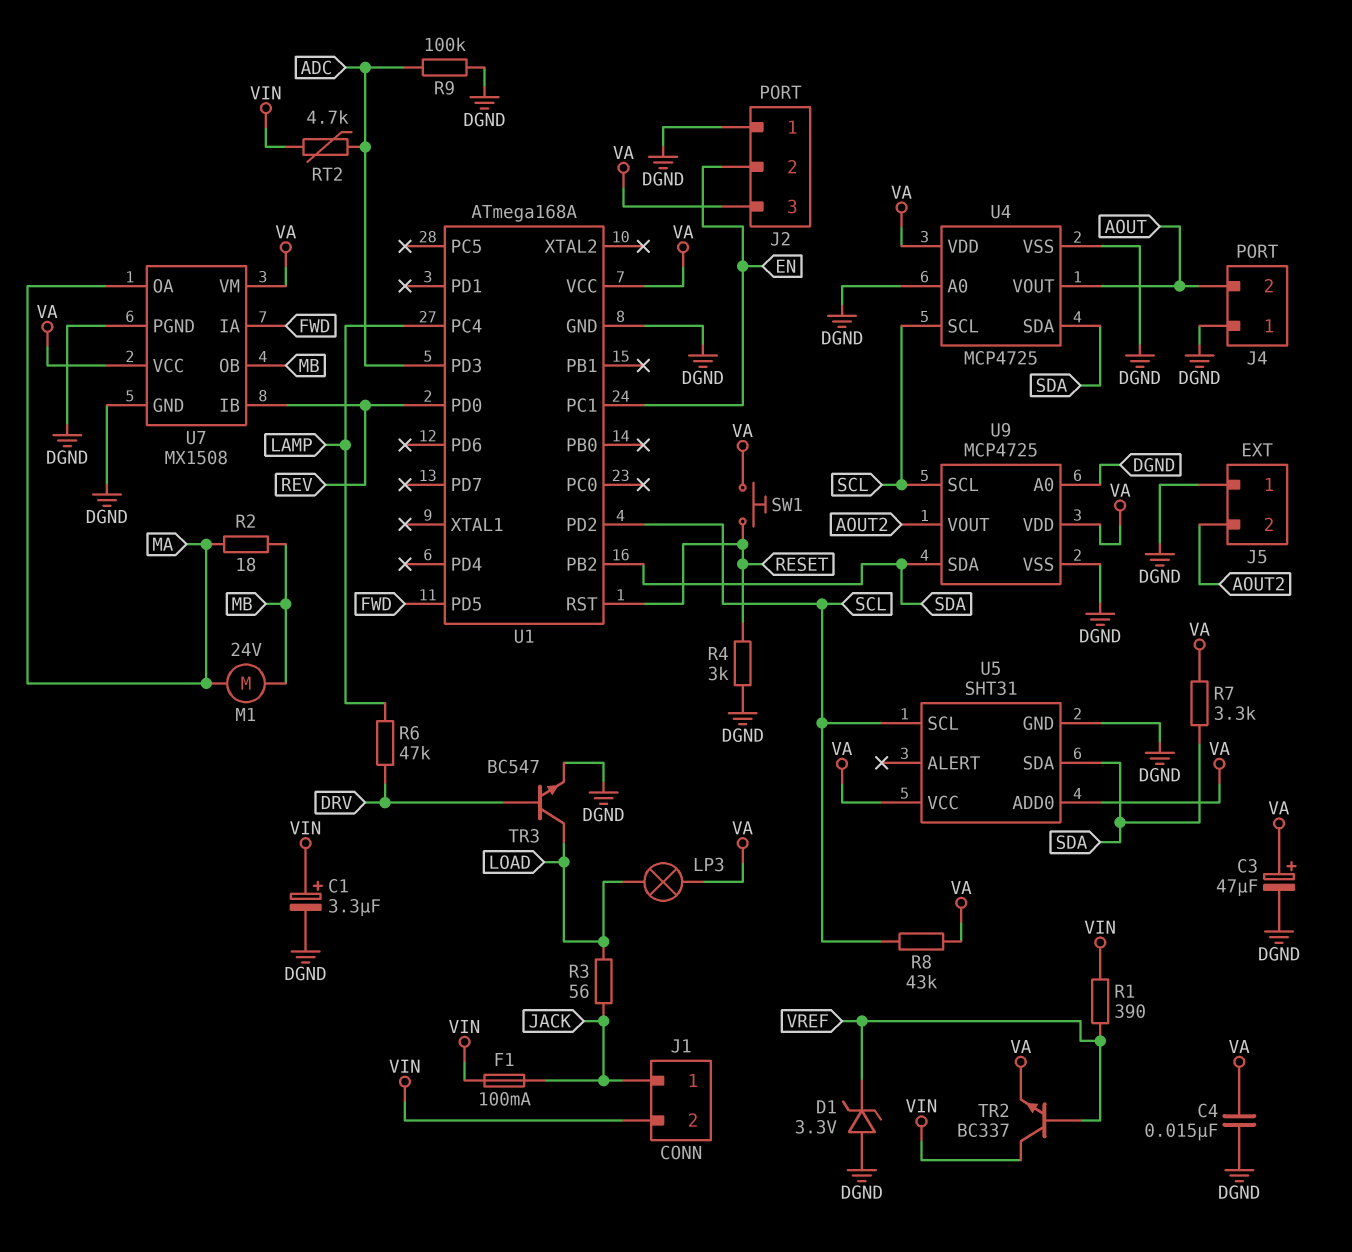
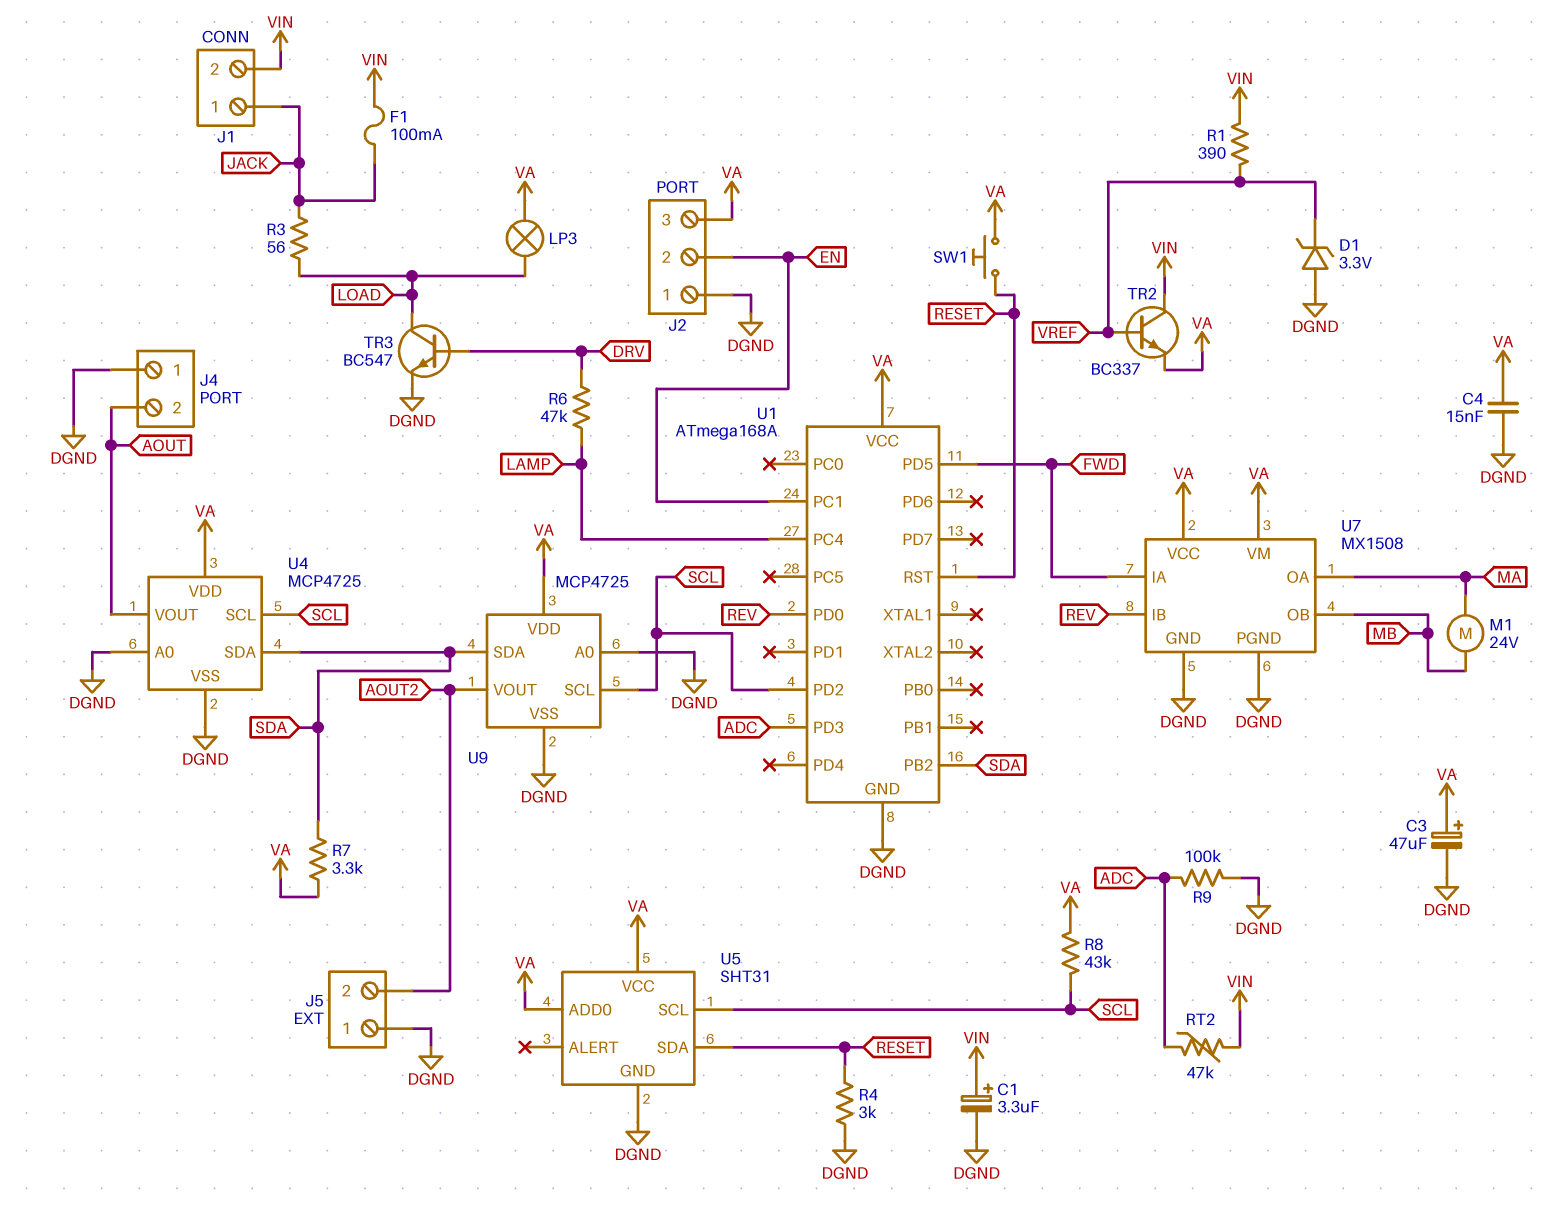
R2: 18 (MA, MB) -> none
RT2: 4.7k (ADC, VIN) -> 47k (ADC, VIN)
U5 pin SDA: SDA -> RESET

